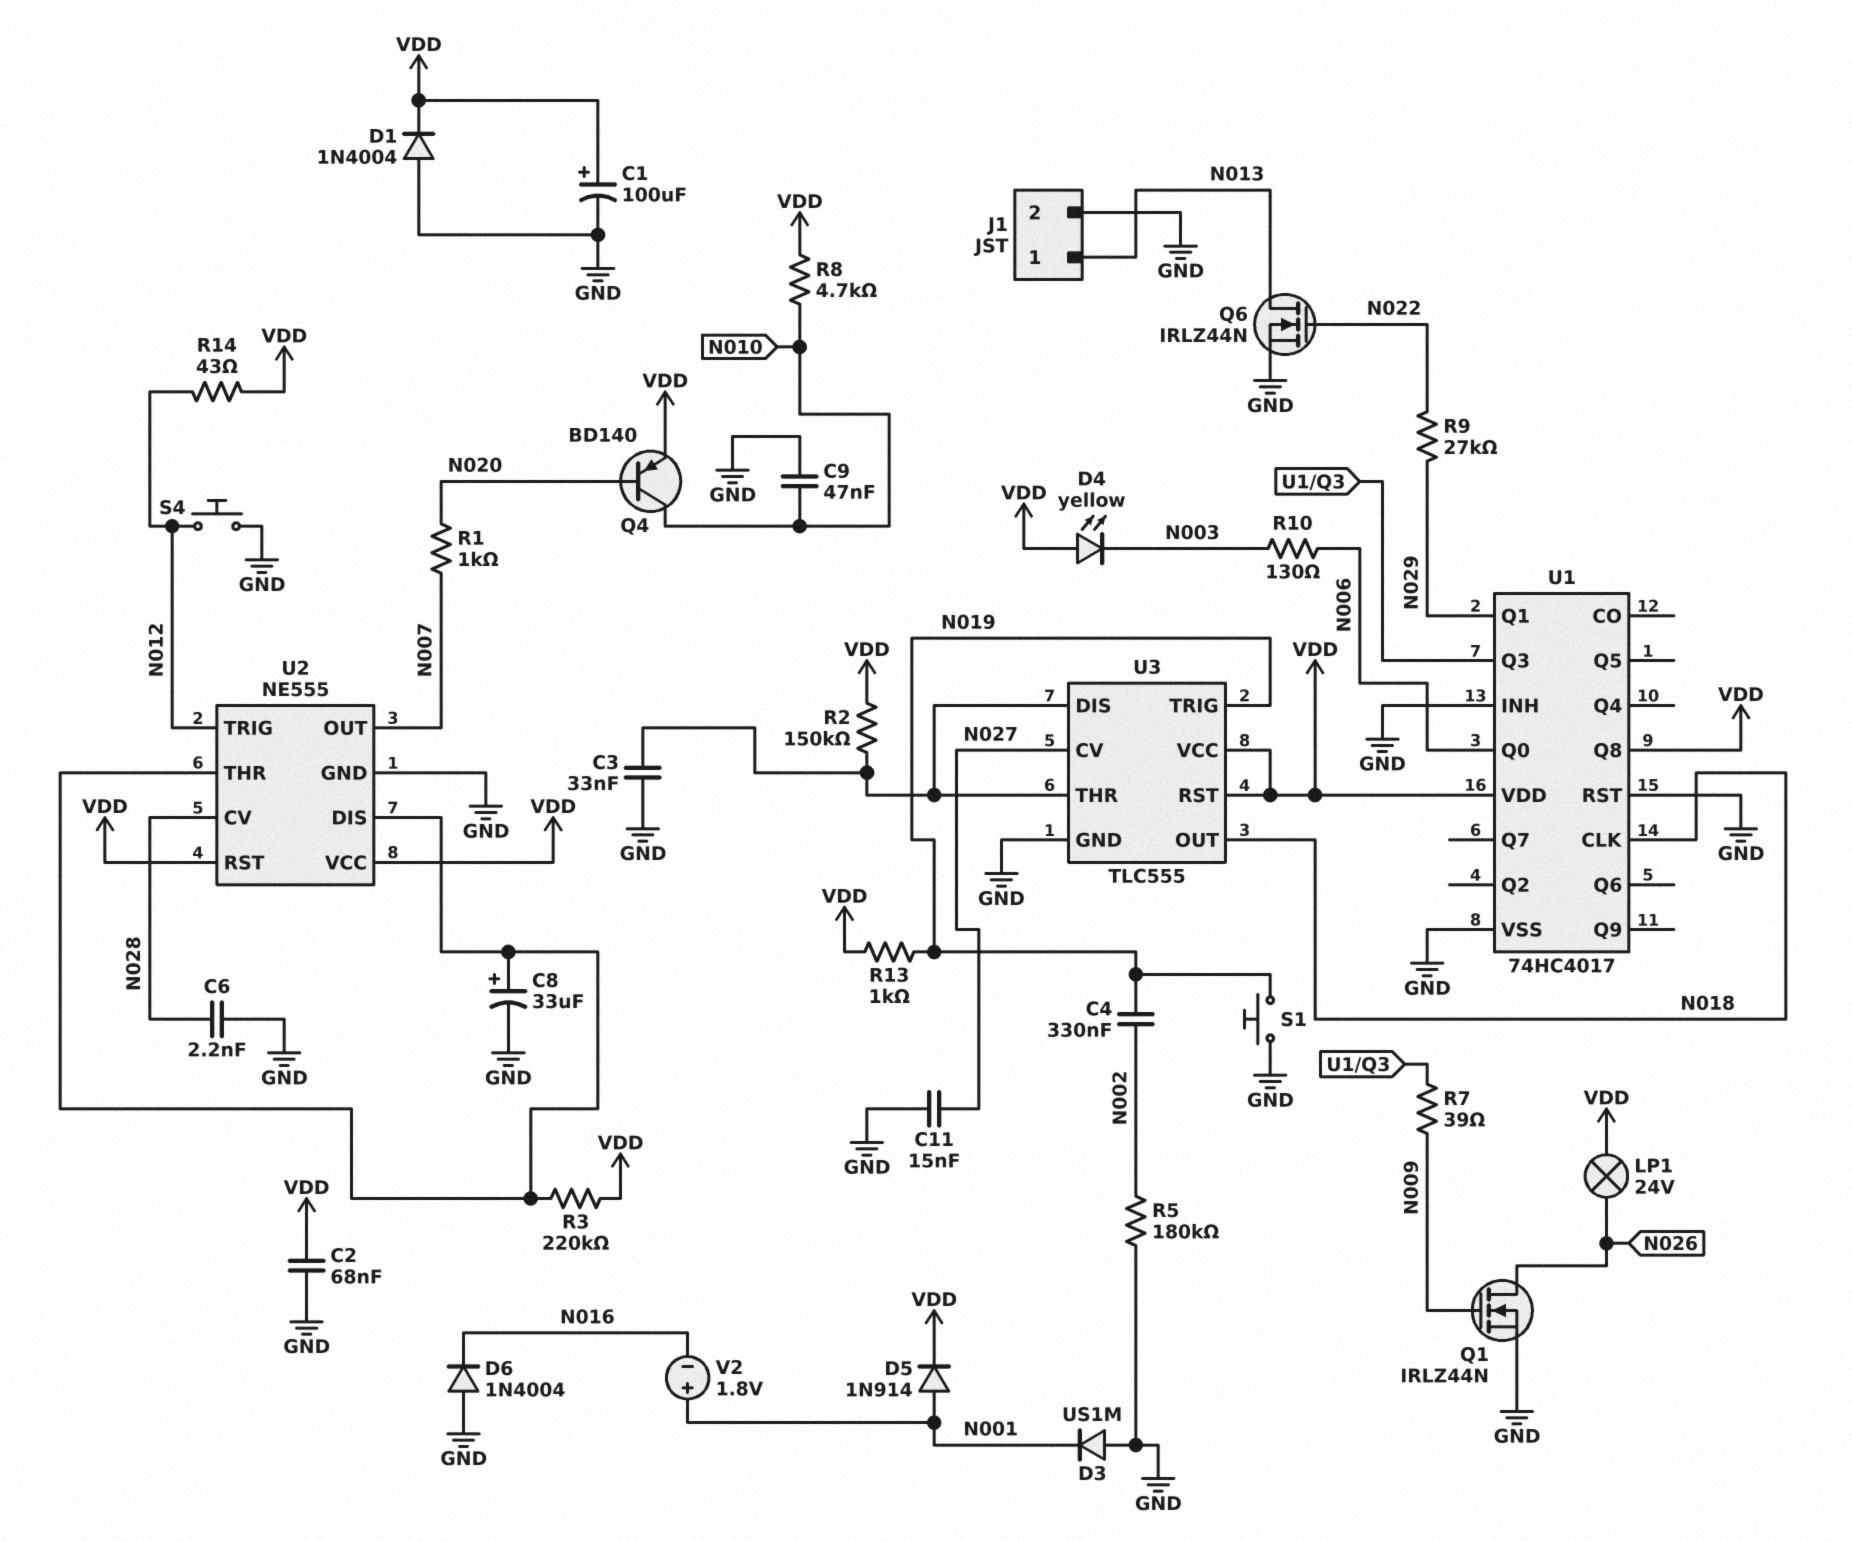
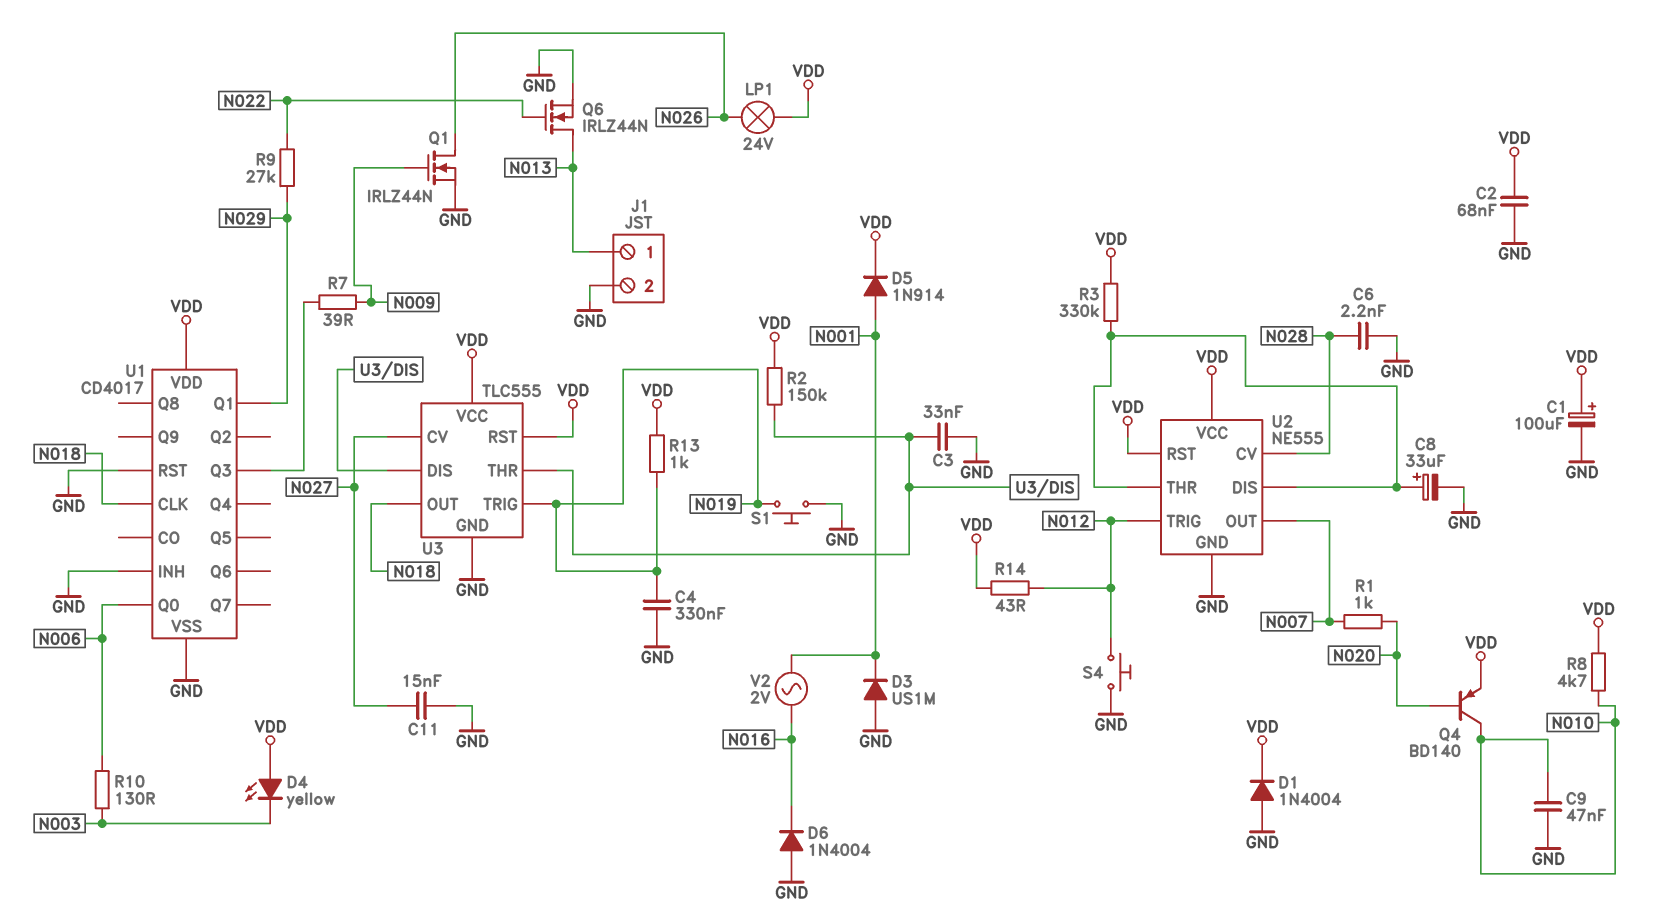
C4: 330nF (N002, N019) -> 330nF (GND, N019)
R3: 220k (U2/DIS, VDD) -> 330k (U2/DIS, VDD)
R5: 180k (GND, N002) -> none
U1: 74HC4017 -> CD4017
U1 pin Q8: VDD -> none
V2: 1.8V (plus N001, minus N016) -> AC 2V (N001, N016)

